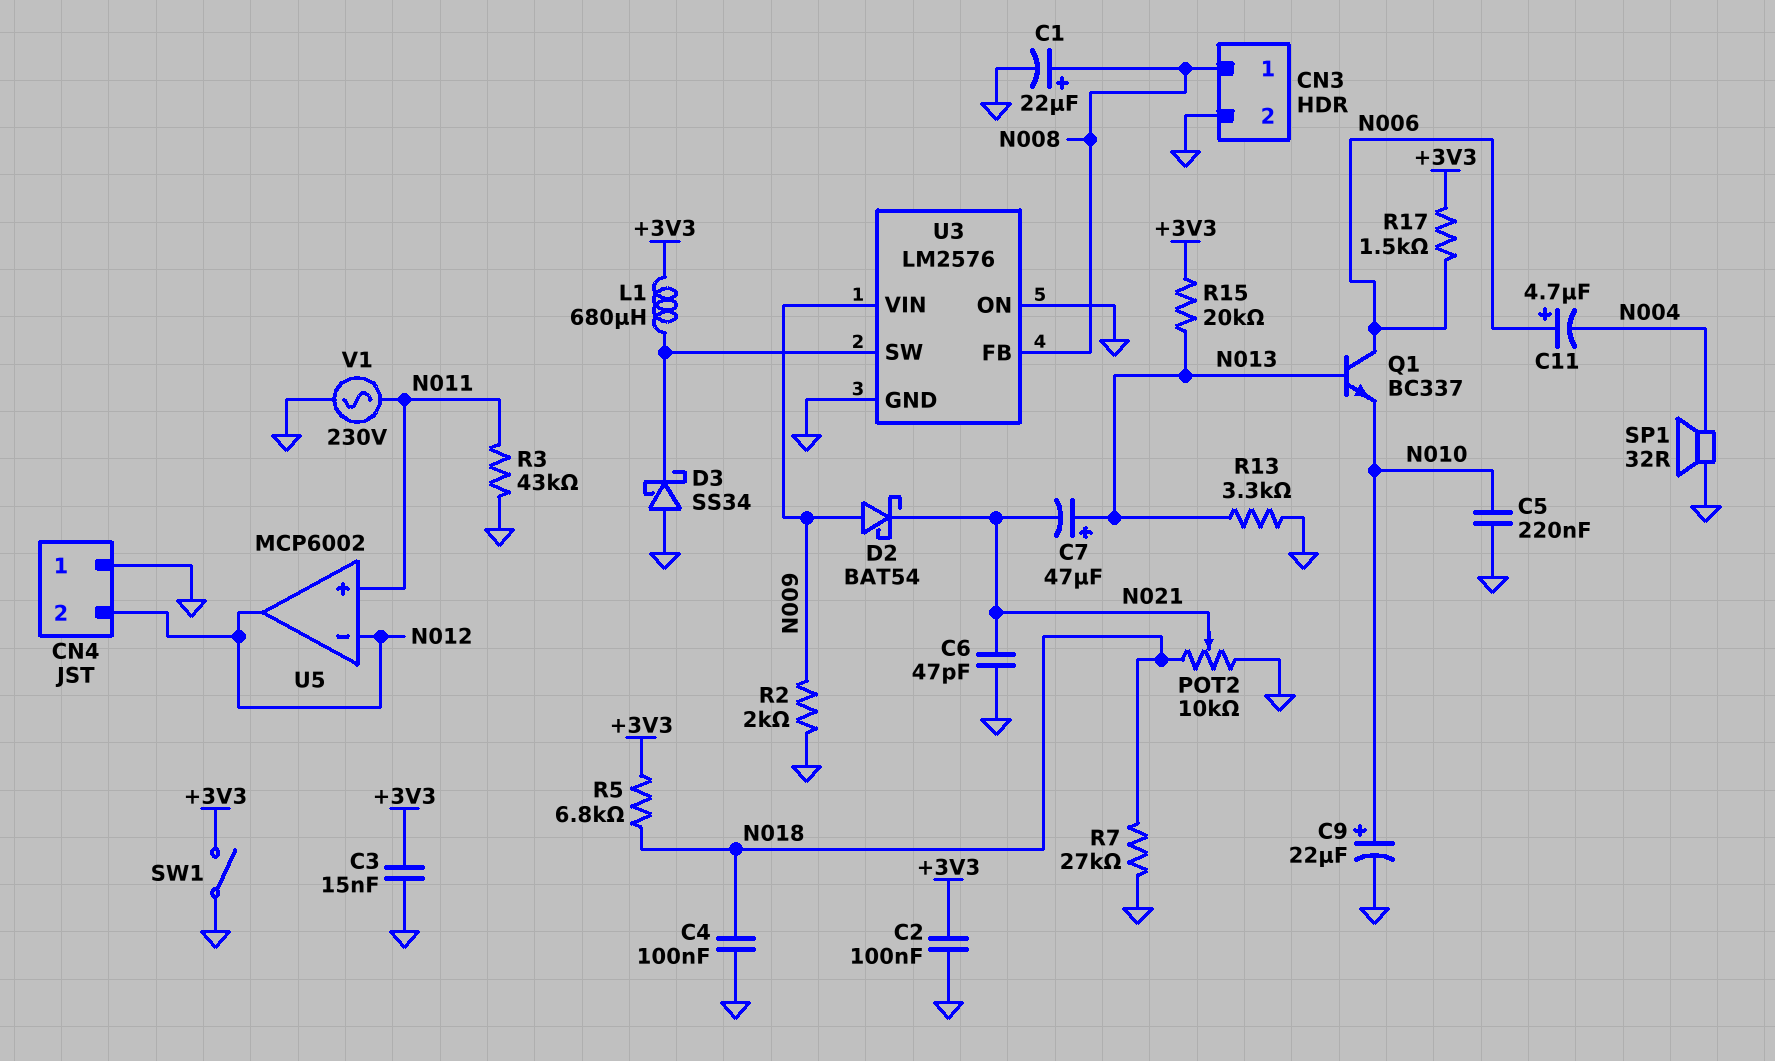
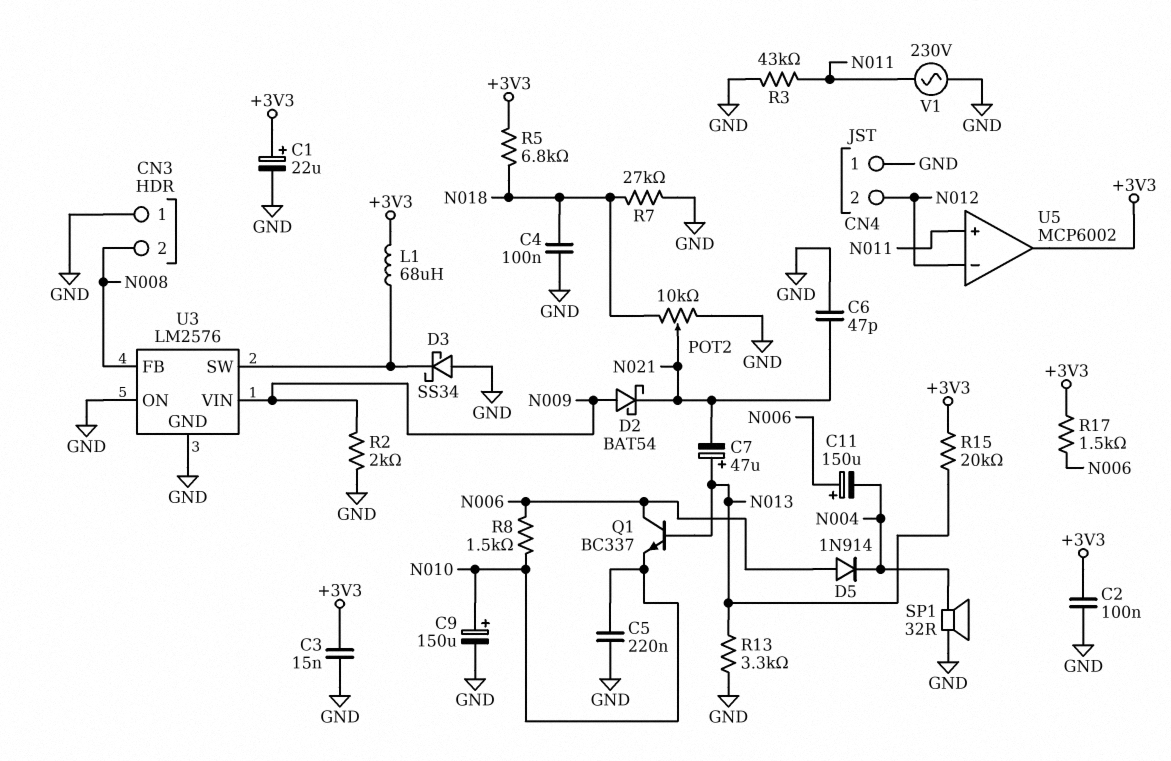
C1: 22uF (plus N008, minus GND) -> 22uF (plus +3V3, minus GND)
C9: 22uF (plus N010, minus GND) -> 150uF (plus N010, minus GND)
C11: 4.7uF (plus N006, minus N004) -> 150uF (plus N006, minus N004)
CN3 pin 1: N008 -> GND
CN3 pin 2: GND -> N008
D5: none -> diode 1N914 (A N006, K N004)
L1: 680uH (+3V3, U3/SW) -> 68uH (+3V3, U3/SW)
R8: none -> 1.5k (N006, N010)
SW1: switch (+3V3, GND) -> none
U5 pin out: N012 -> +3V3

